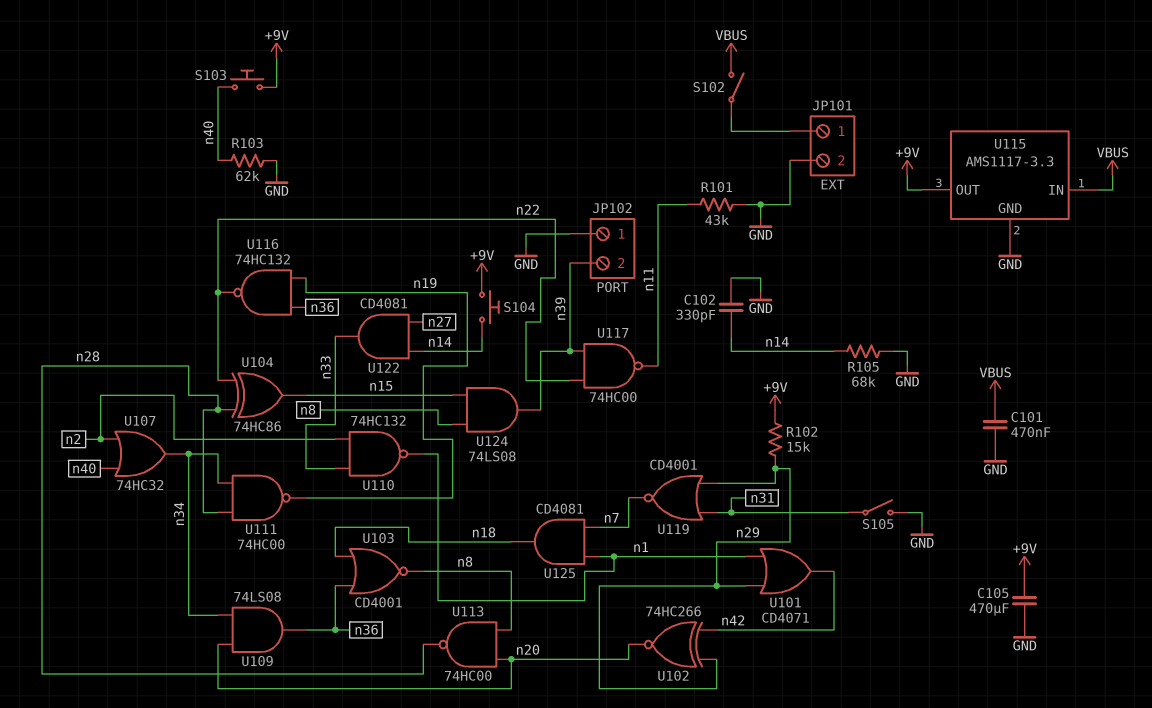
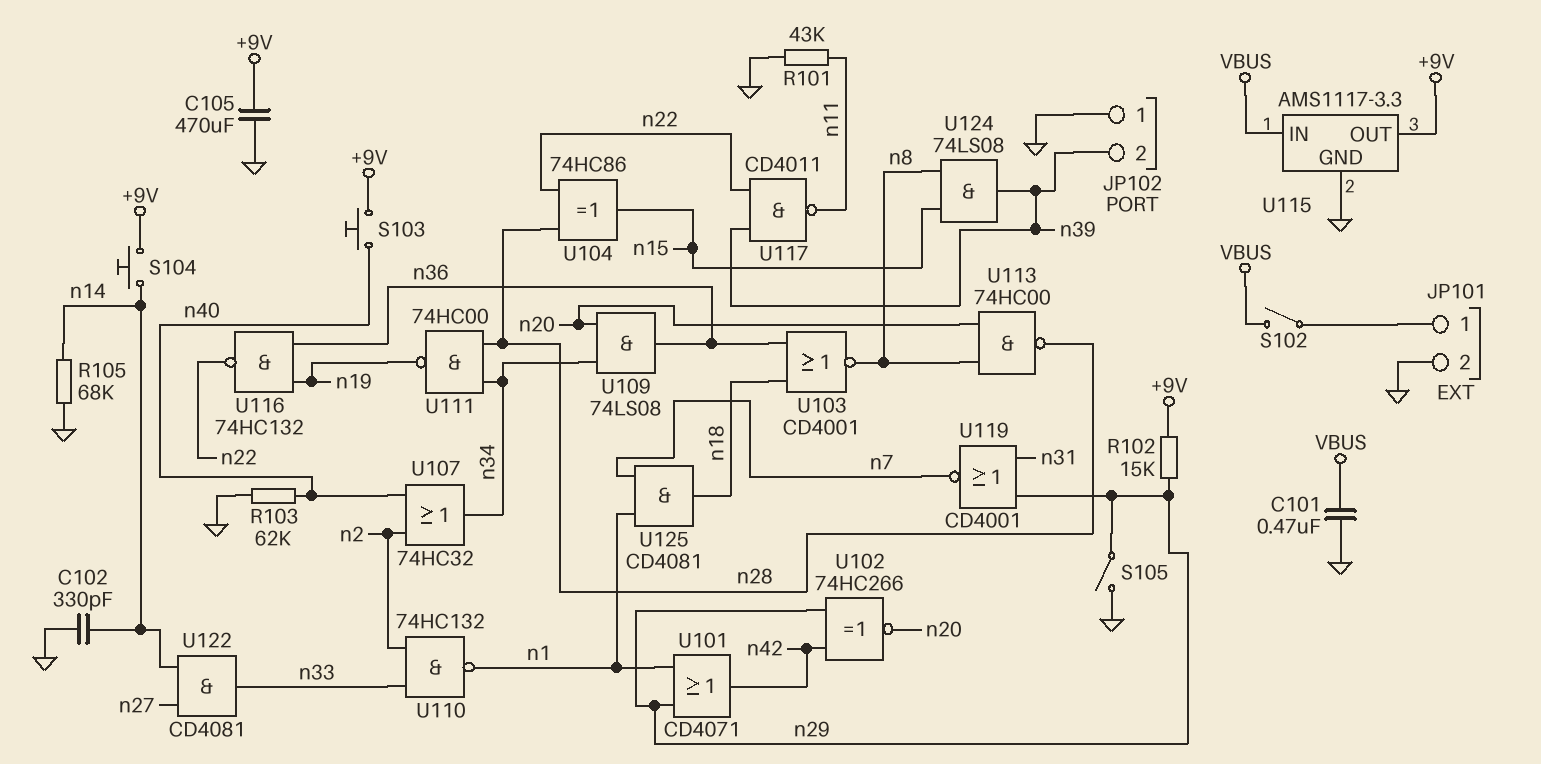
S105: switch (GND, n31) -> switch (GND, n29)
U117: NAND 74HC00 (in n22, in n39, out n11) -> NAND CD4011 (in n22, in n39, out n11)

